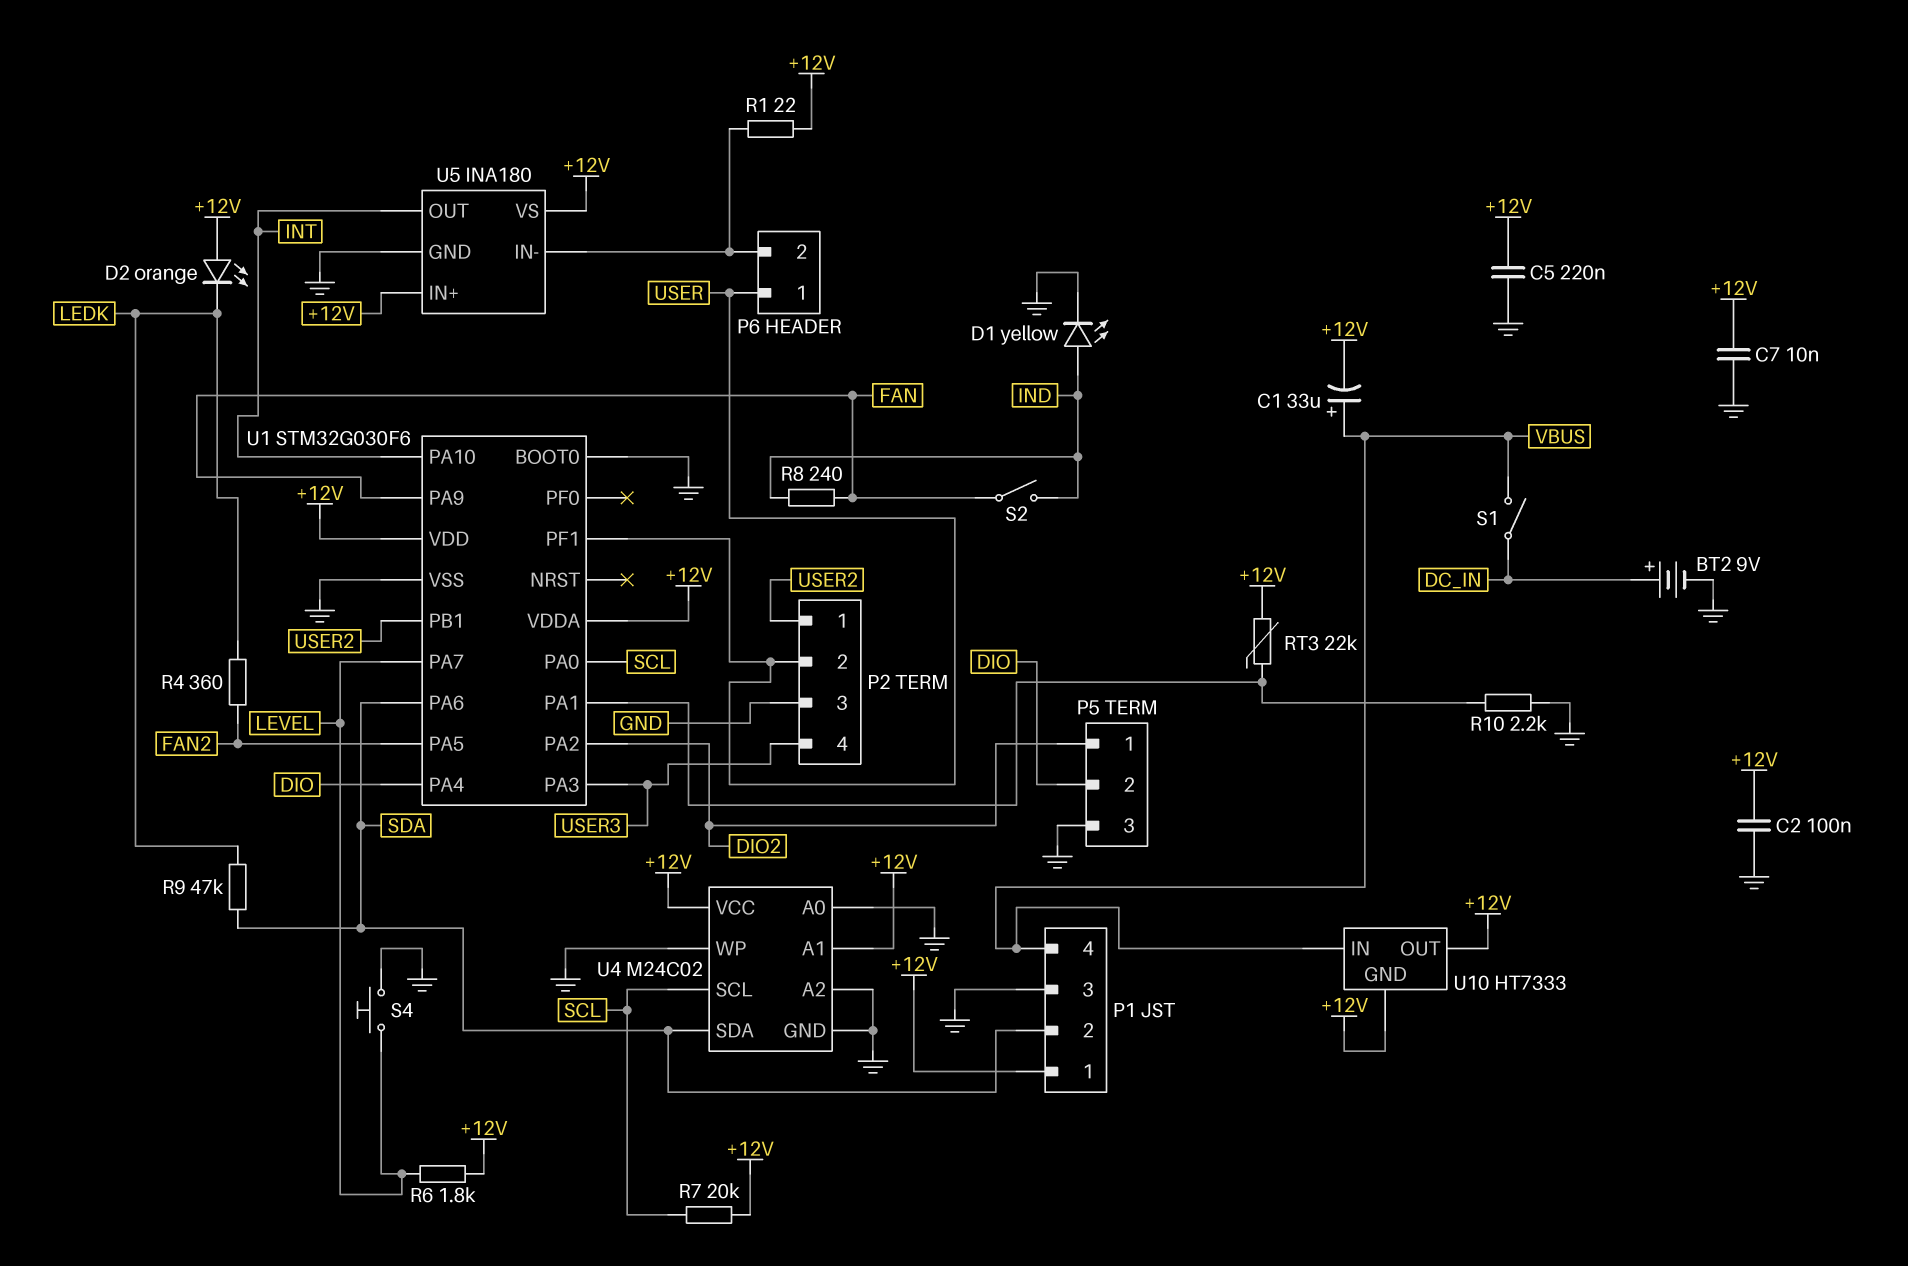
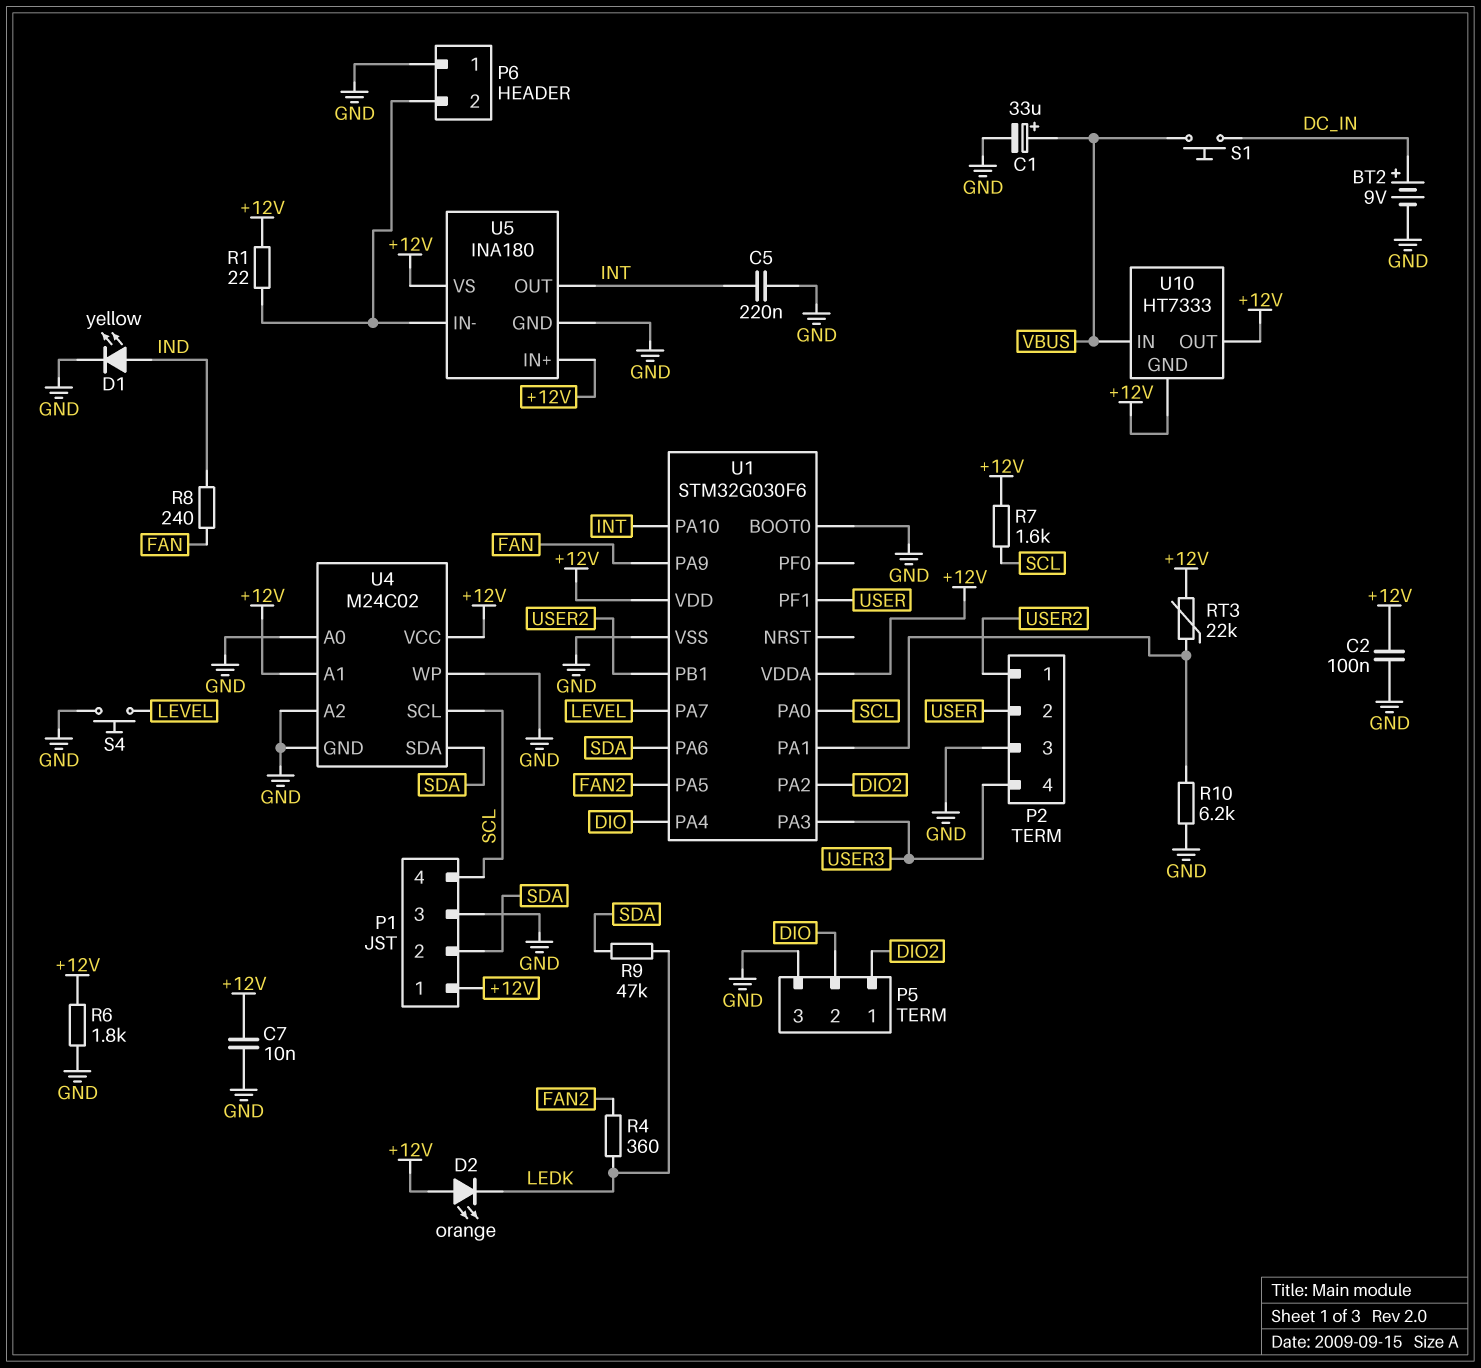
C1: 33uF (plus VBUS, minus +12V) -> 33uF (plus VBUS, minus GND)
C5: 220nF (+12V, GND) -> 220nF (GND, INT)
P1 pin 4: VBUS -> SCL
P6 pin 1: USER -> GND
R6: 1.8k (+12V, LEVEL) -> 1.8k (+12V, GND)
R7: 20k (+12V, SCL) -> 1.6k (+12V, SCL)
R10: 2.2k (GND, U1/PA1) -> 6.2k (GND, U1/PA1)
S1: switch (DC_IN, VBUS) -> button (DC_IN, VBUS)
S2: switch (FAN, IND) -> none

